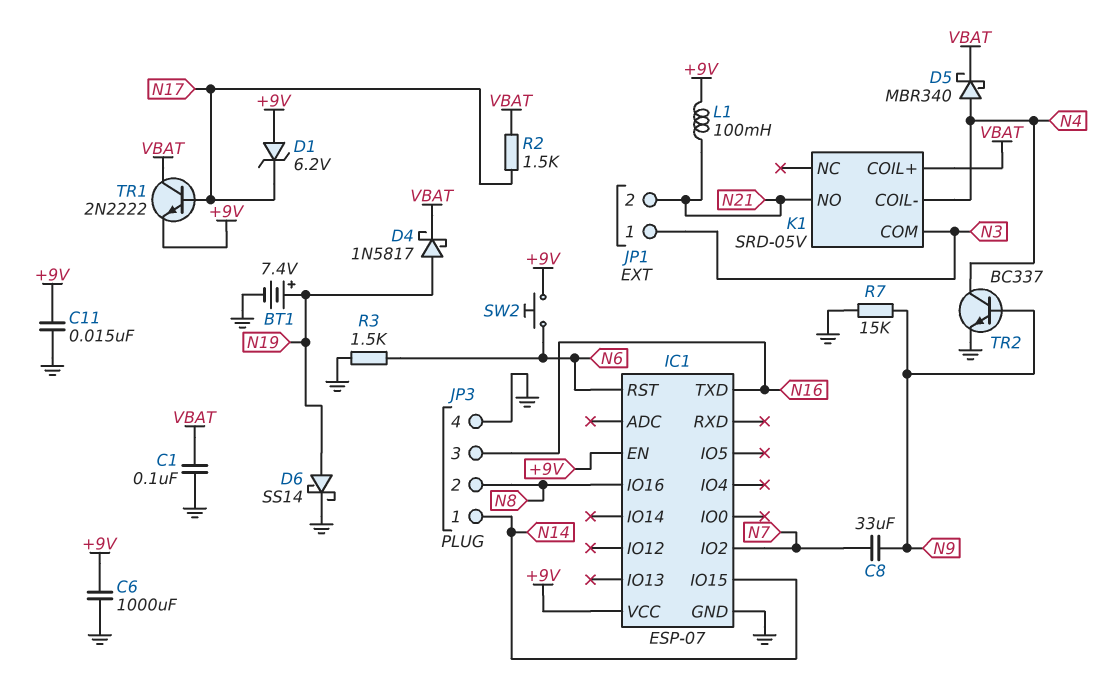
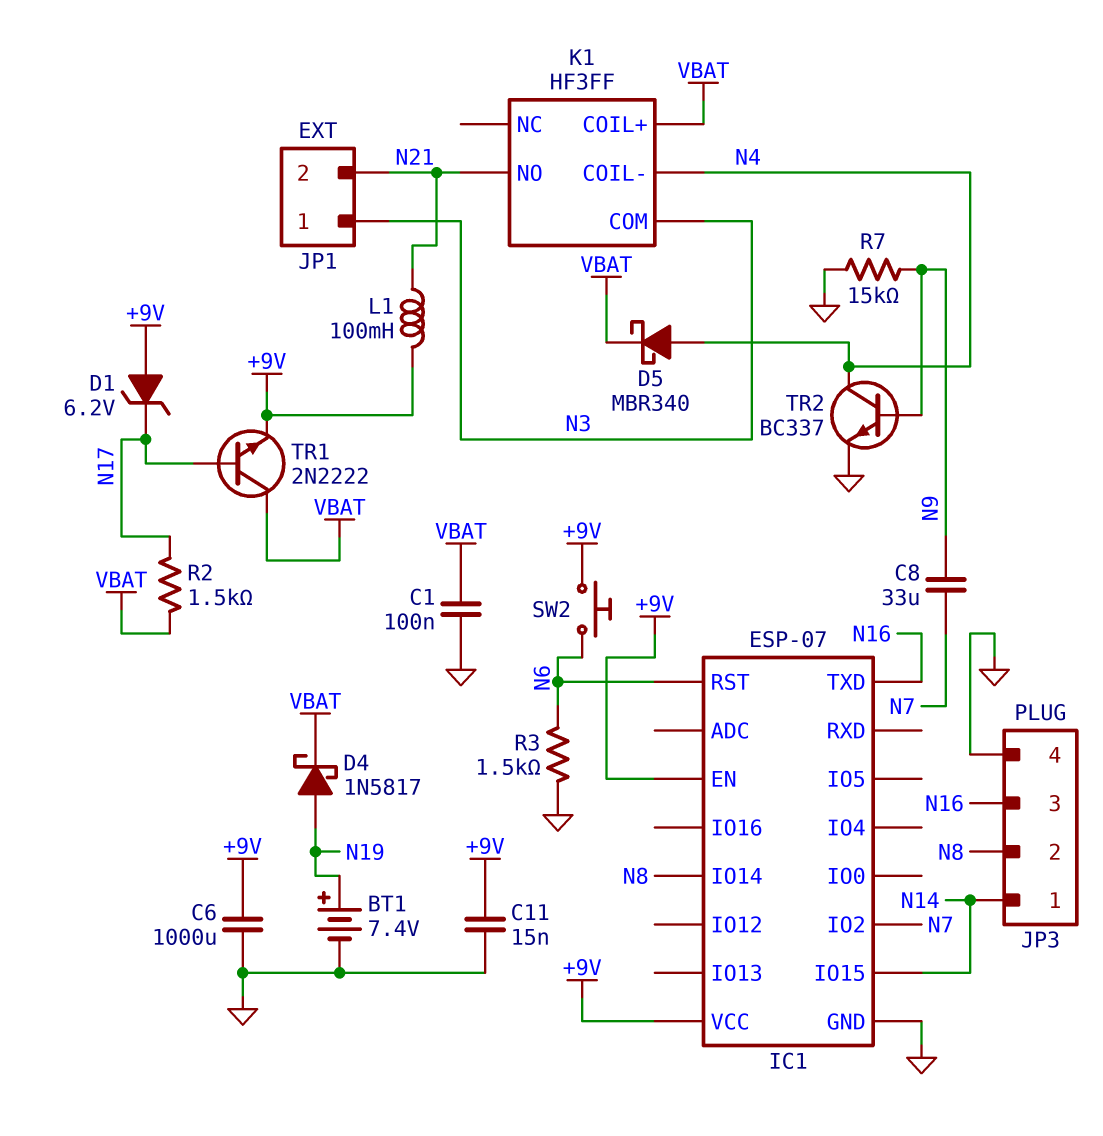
D6: schottky SS14 (A N19, K GND) -> none
IC1 pin IO14: none -> N8
IC1 pin IO16: N8 -> none
K1: SRD-05V -> HF3FF

